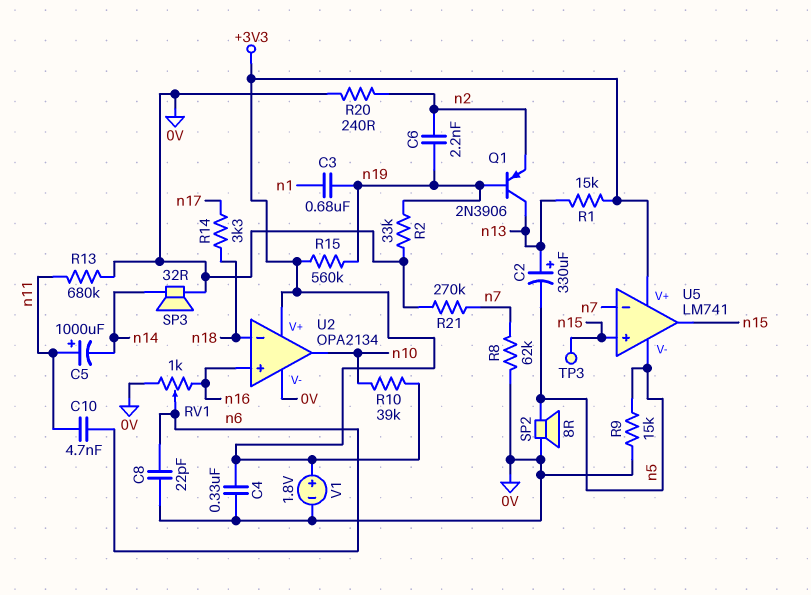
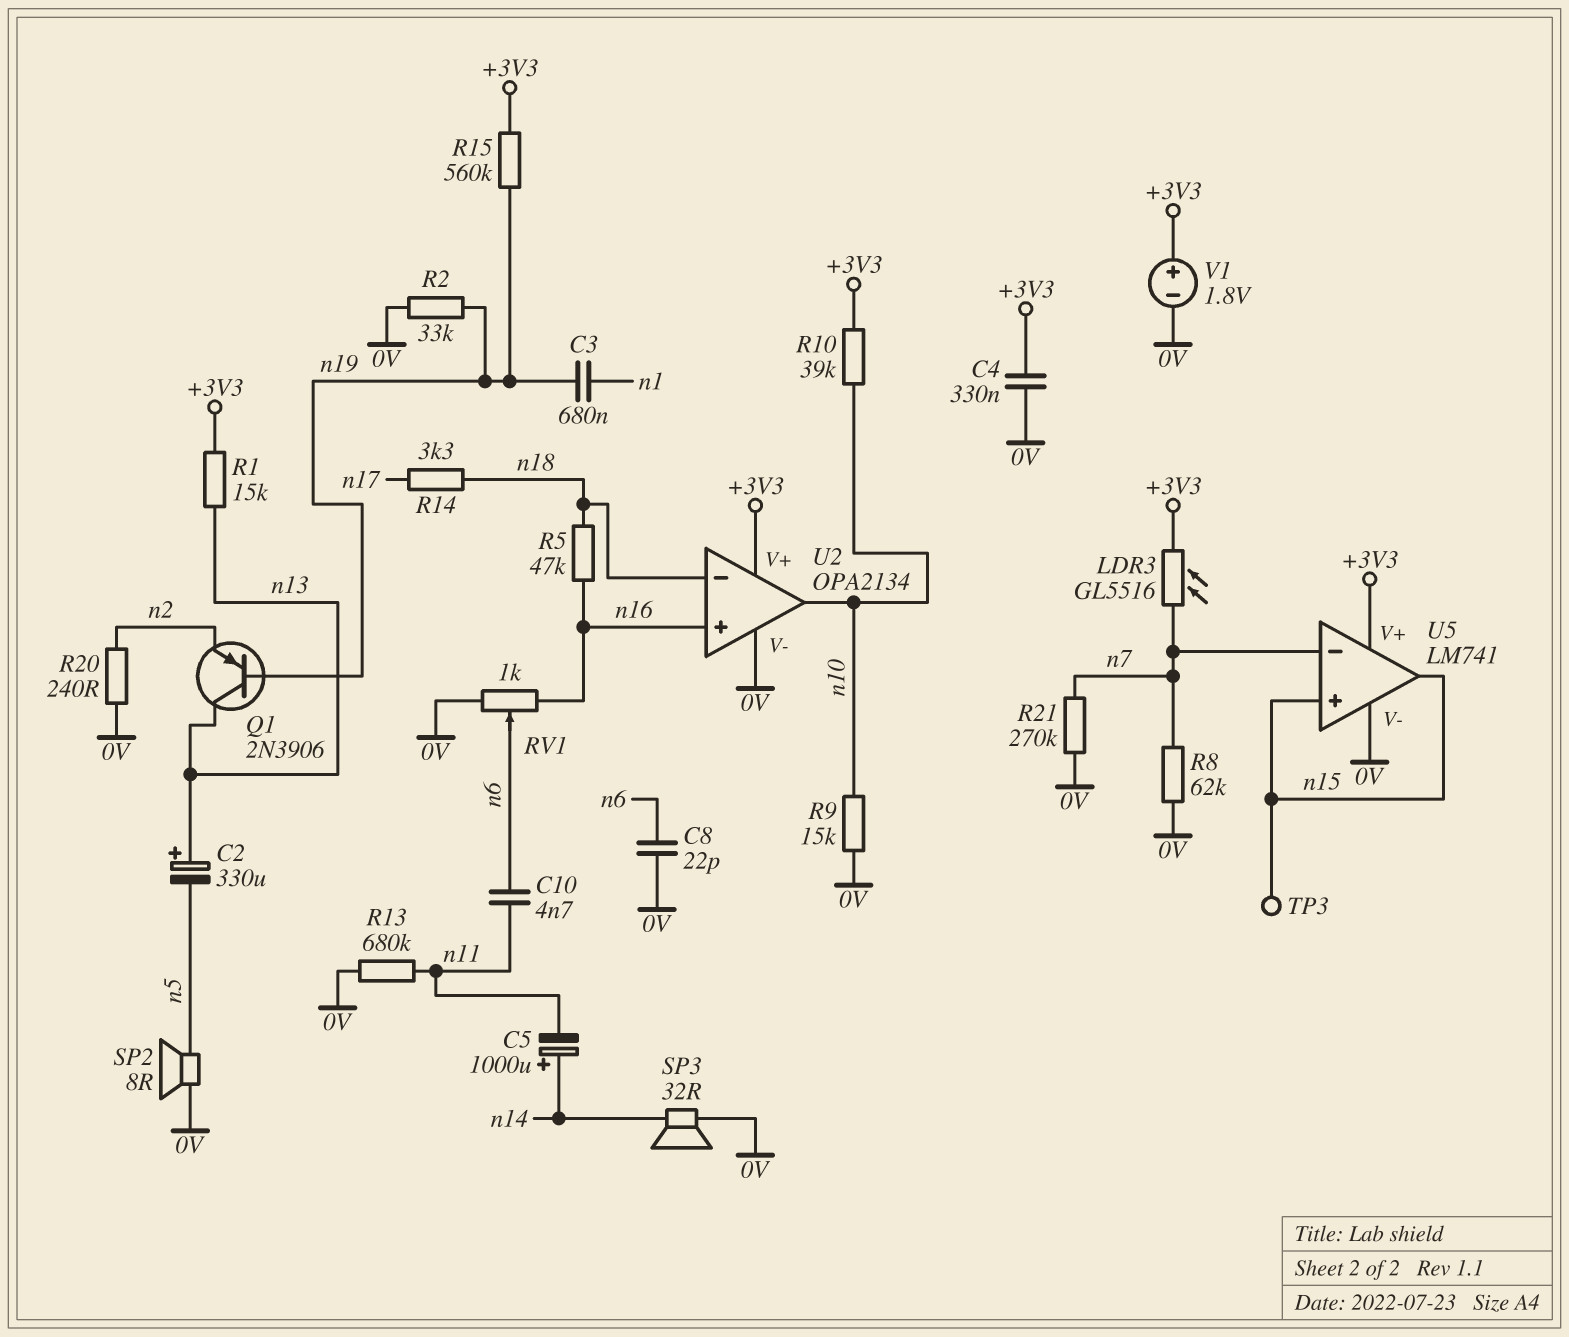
C5: 1000uF (plus n11, minus n14) -> 1000uF (plus n14, minus n11)
C6: 2.2nF (n2, n19) -> none
LDR3: none -> GL5516 (+3V3, n7)
R5: none -> 47k (n16, n18)
R9: 15k (0V, n5) -> 15k (0V, n10)
U5 pin V-: n5 -> 0V

